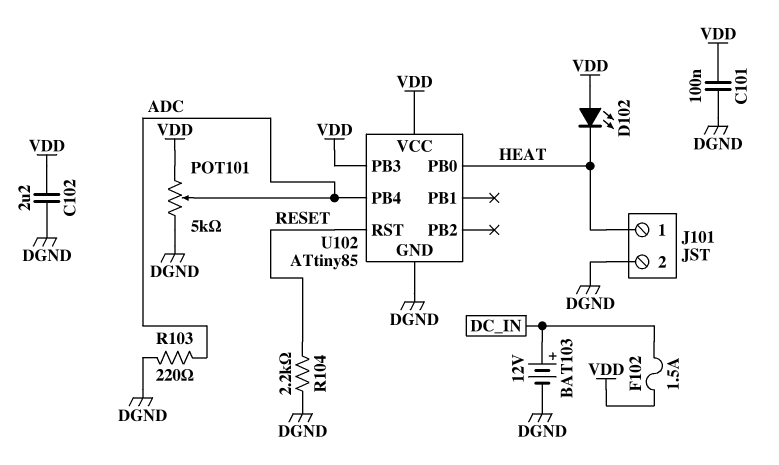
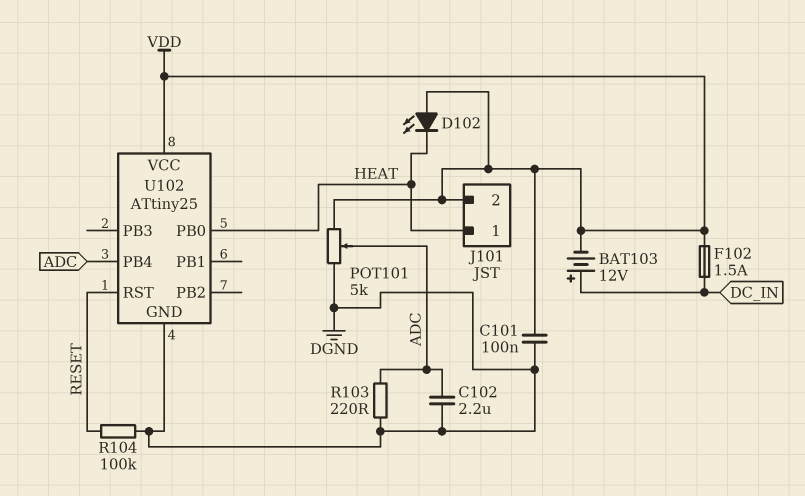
BAT103: 12V (plus DC_IN, minus DGND) -> 12V (plus DC_IN, minus VDD)
C102: 2.2uF (DGND, VDD) -> 2.2uF (ADC, DGND)
J101 pin 2: DGND -> VDD
R104: 2.2k (DGND, RESET) -> 100k (DGND, RESET)
U102: ATtiny85 -> ATtiny25
U102 pin PB3: VDD -> none

